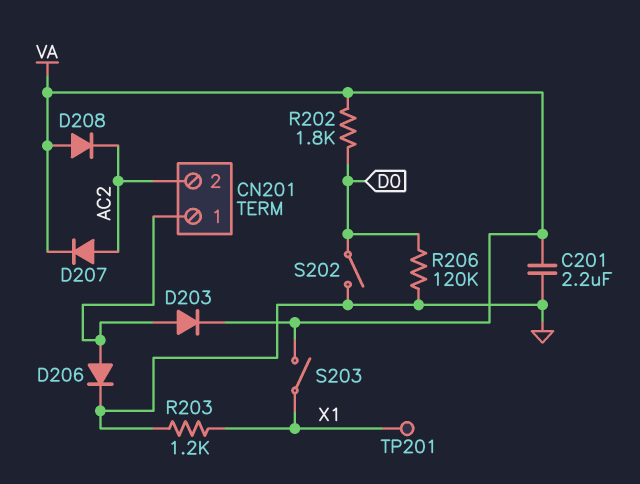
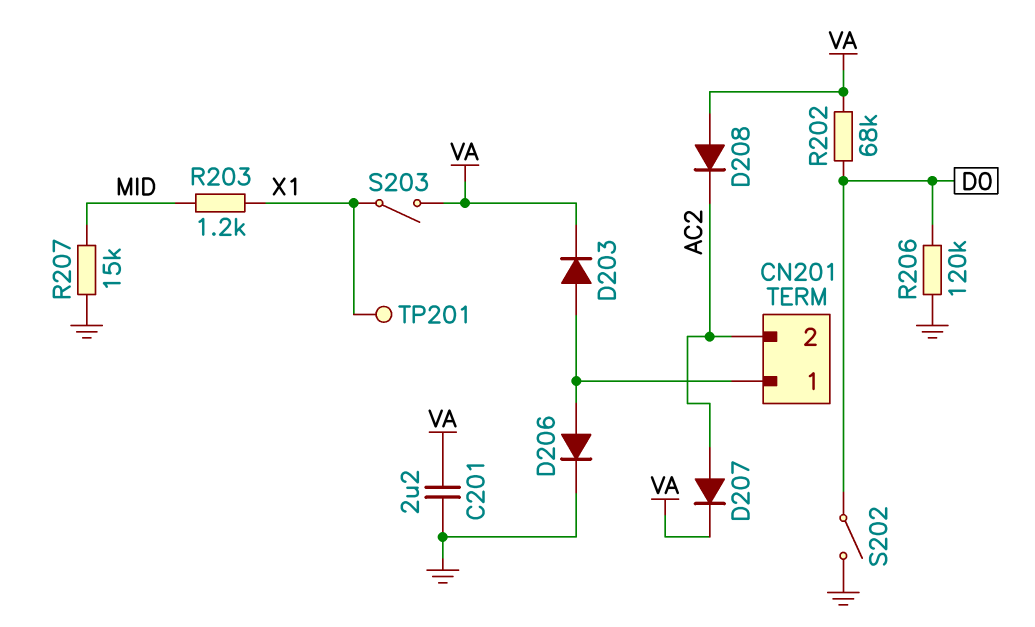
R202: 1.8k (D0, VA) -> 68k (D0, VA)
R203: 1.2k (GND, X1) -> 1.2k (MID, X1)
R207: none -> 15k (GND, MID)

